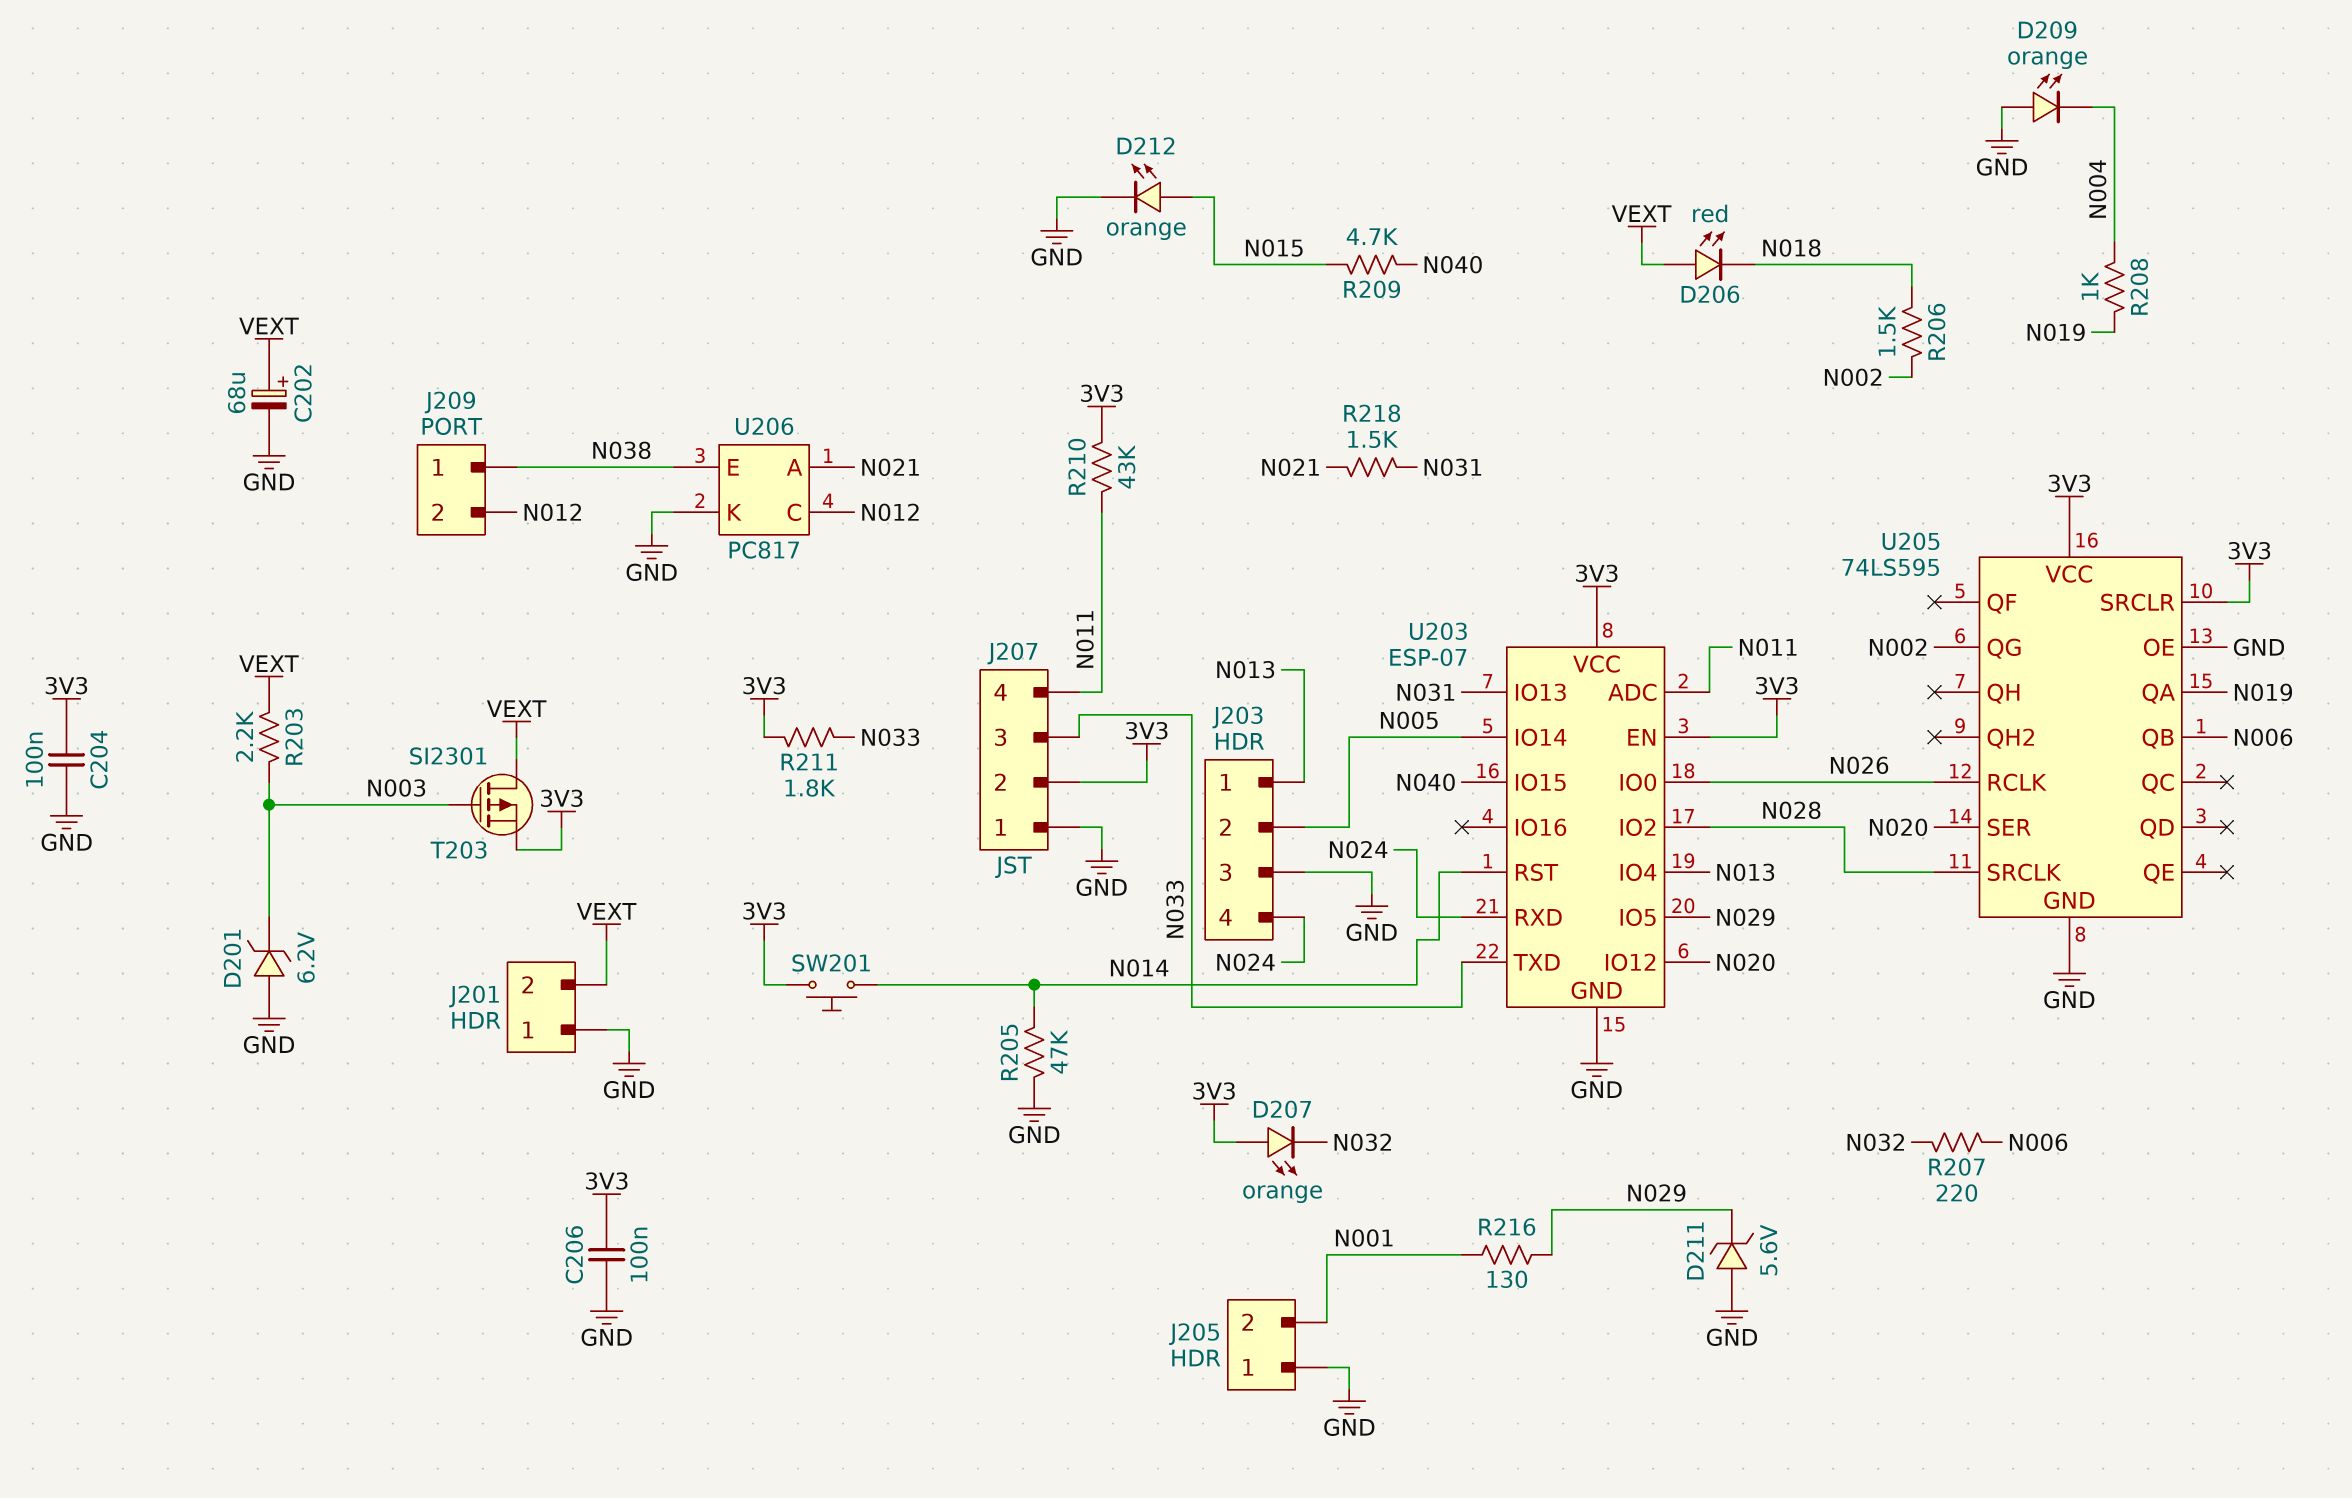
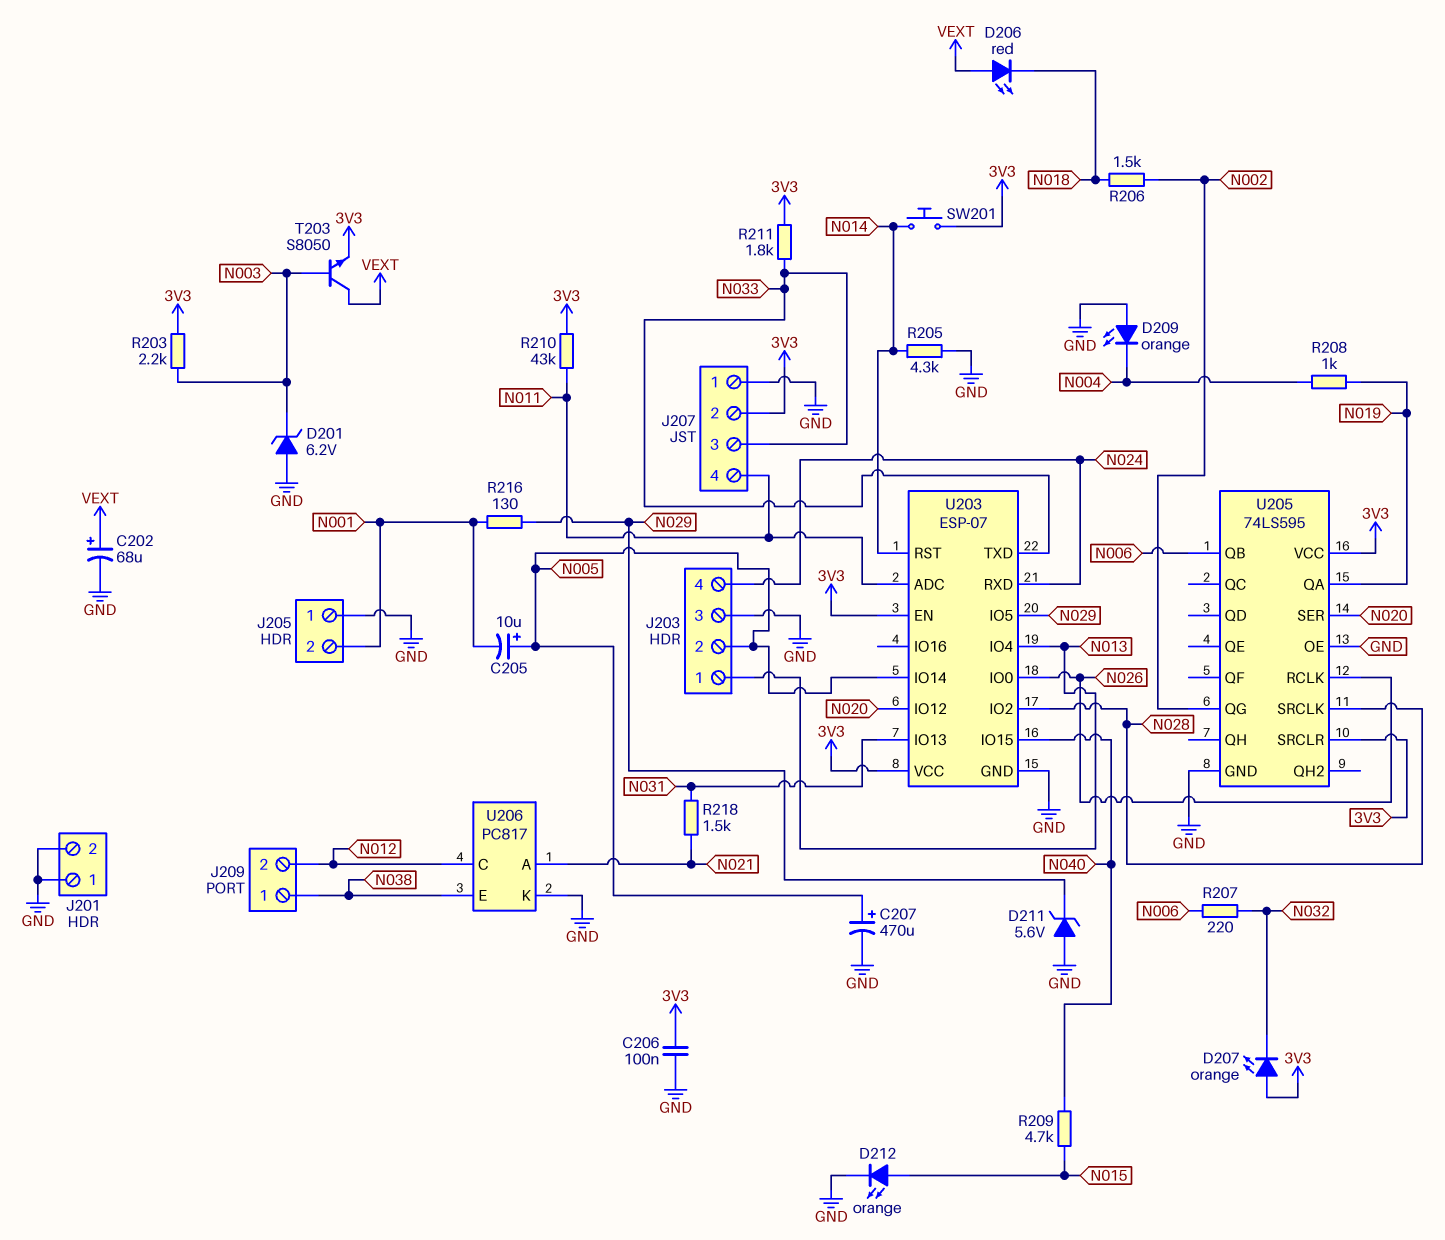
C204: 100nF (3V3, GND) -> none
C205: none -> 10uF (plus N005, minus N001)
C207: none -> 470uF (plus N005, minus GND)
J201 pin 2: VEXT -> GND
R203: 2.2k (N003, VEXT) -> 2.2k (3V3, N003)
R205: 47k (GND, N014) -> 4.3k (GND, N014)
T203: PMOS SI2301 (G N003, D VEXT, S 3V3) -> NPN S8050 (B N003, C VEXT, E 3V3)

